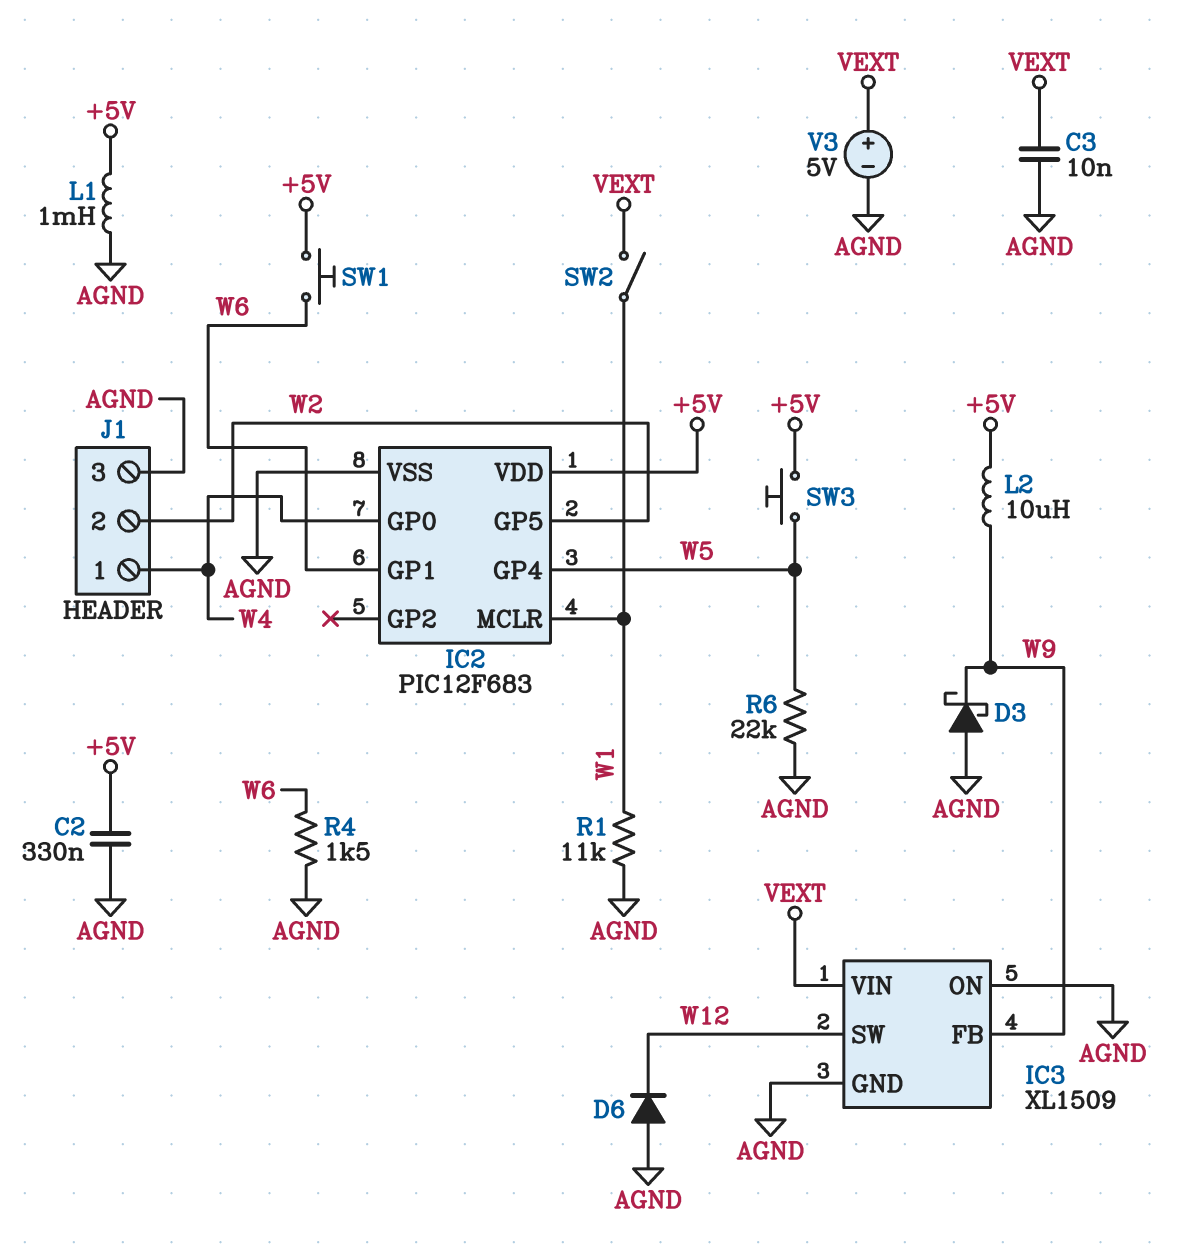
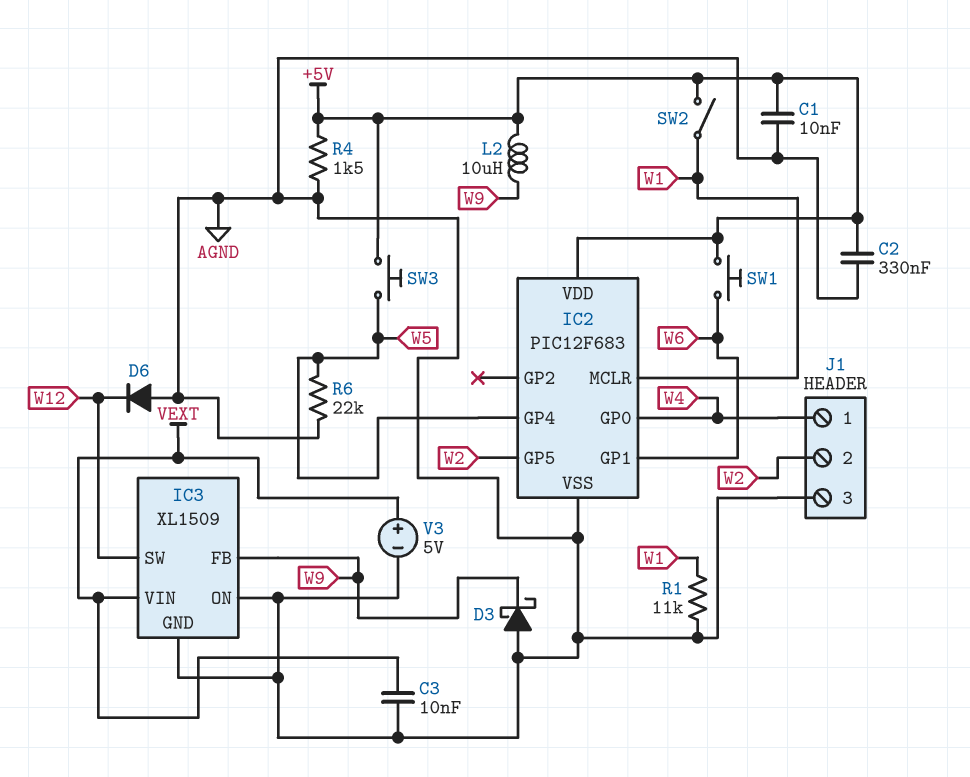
C1: none -> 10nF (+5V, AGND)
L1: 1mH (+5V, AGND) -> none
R4: 1.5k (AGND, W6) -> 1.5k (+5V, AGND)
SW2: switch (VEXT, W1) -> switch (+5V, W1)

